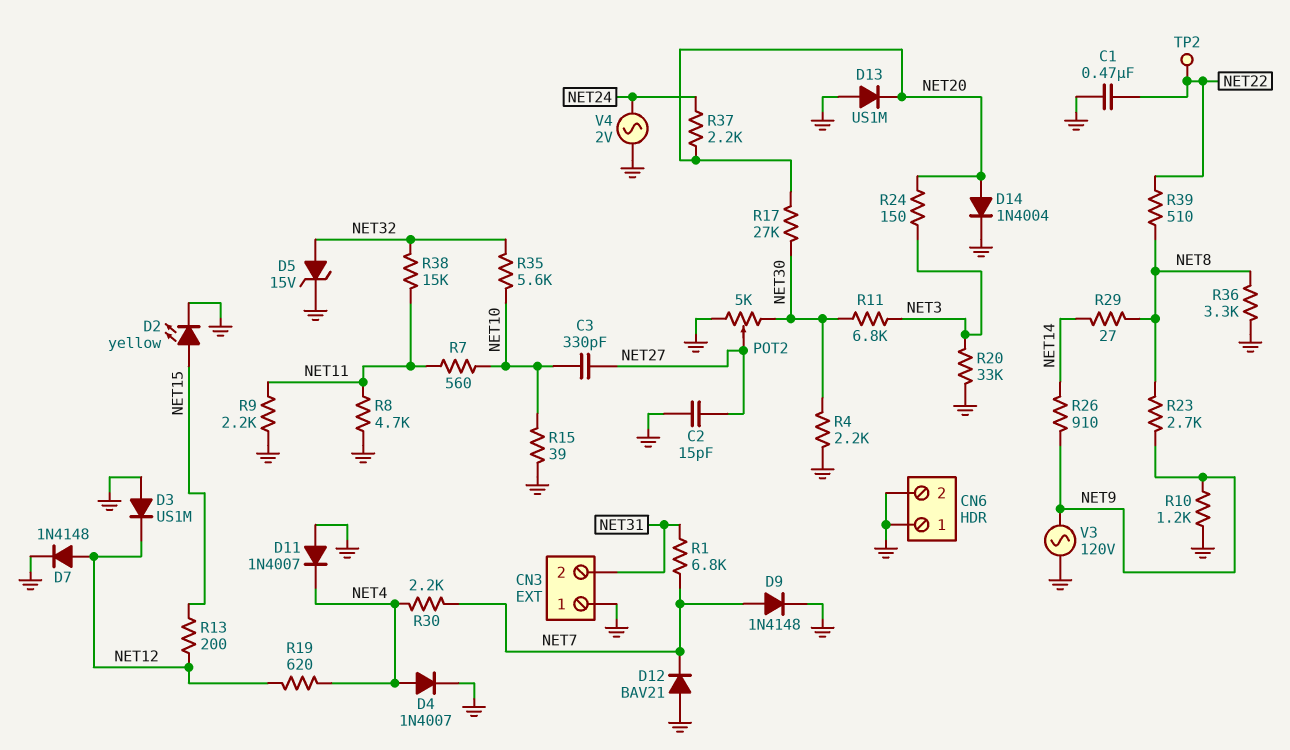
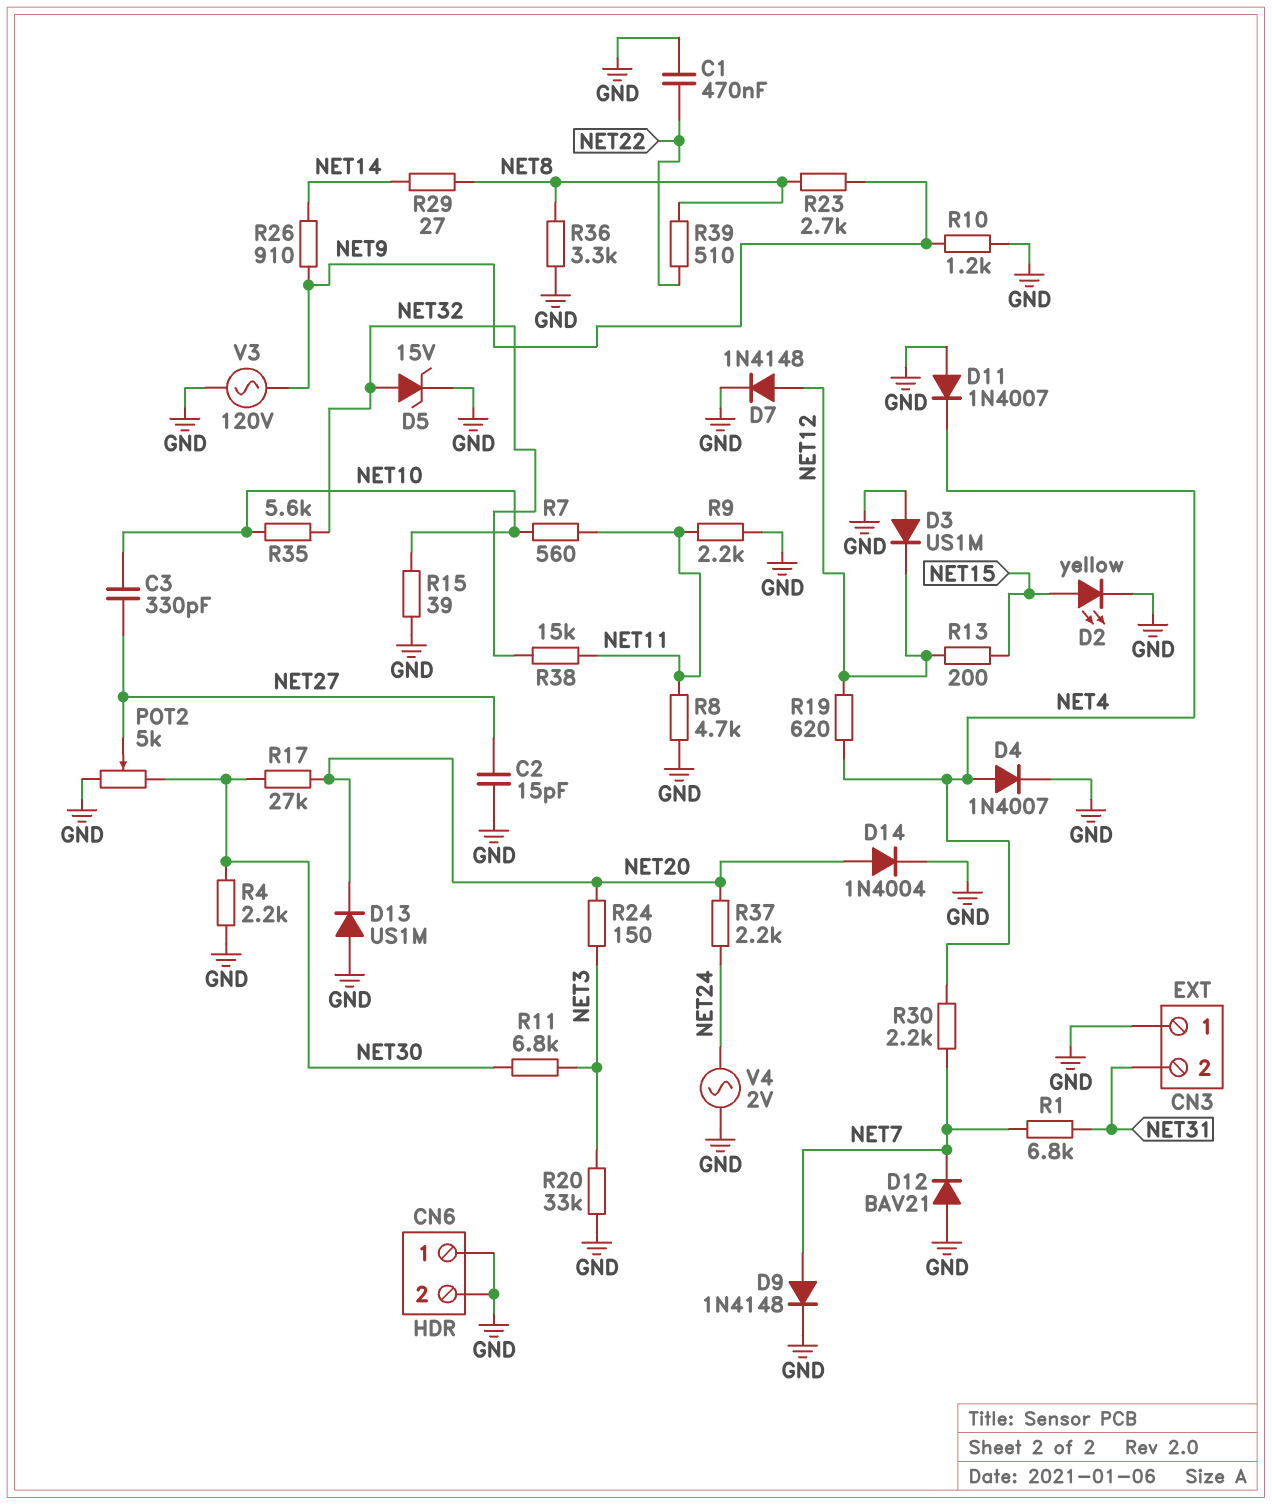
TP2: test point (NET22) -> none

